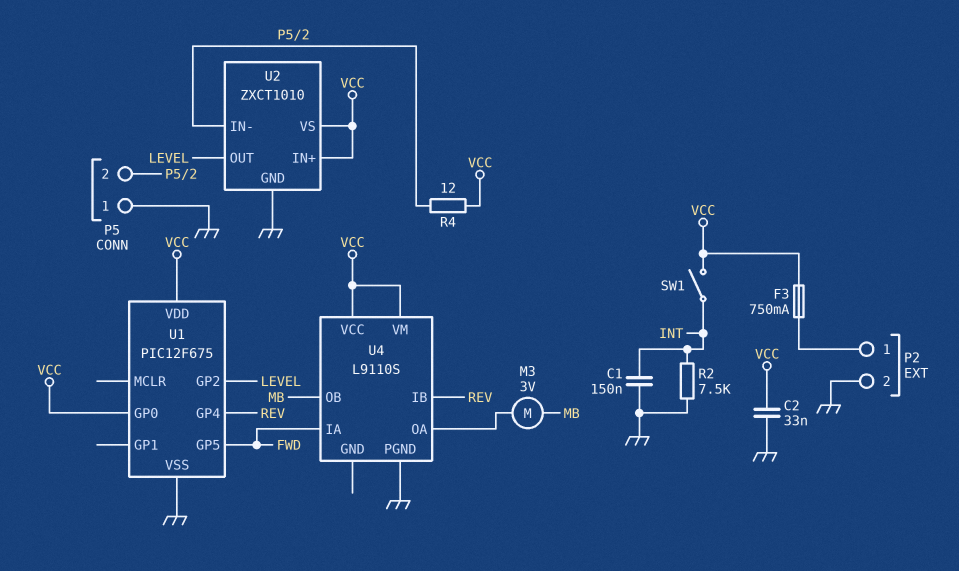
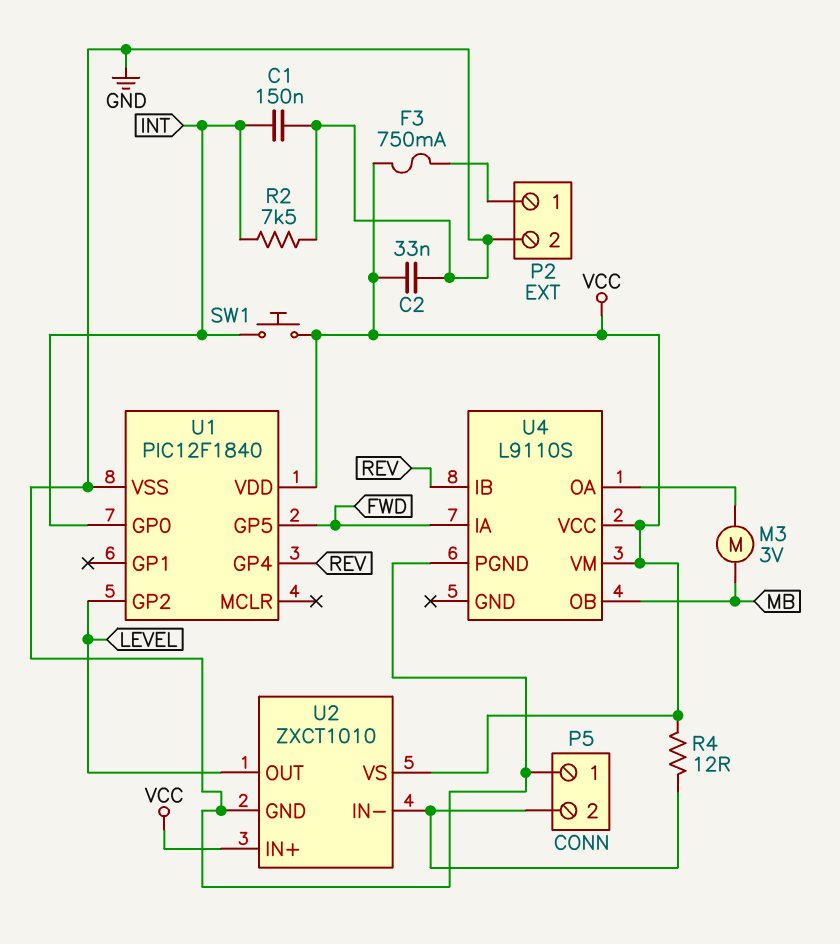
SW1: switch (INT, VCC) -> button (INT, VCC)
U1: PIC12F675 -> PIC12F1840
U1 pin GP0: VCC -> INT

